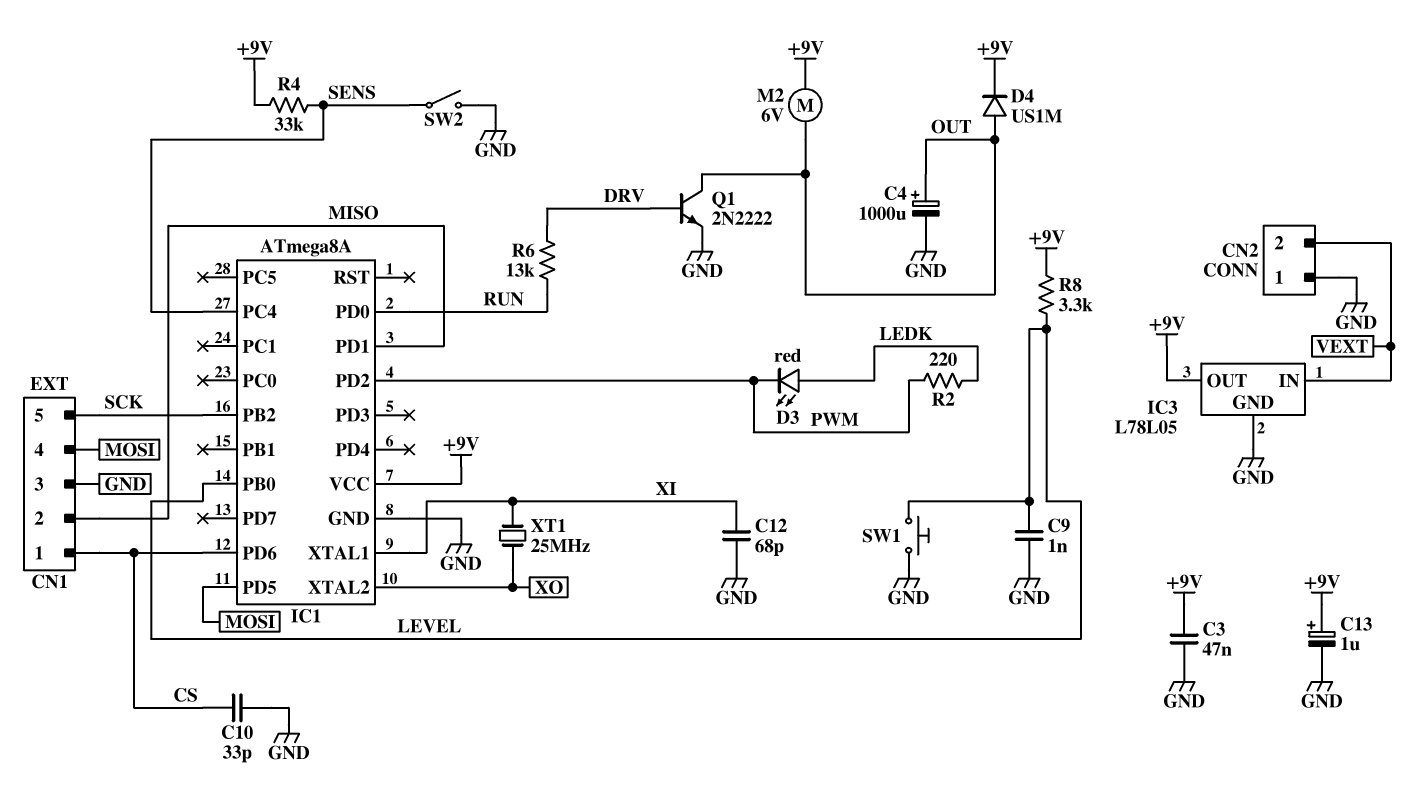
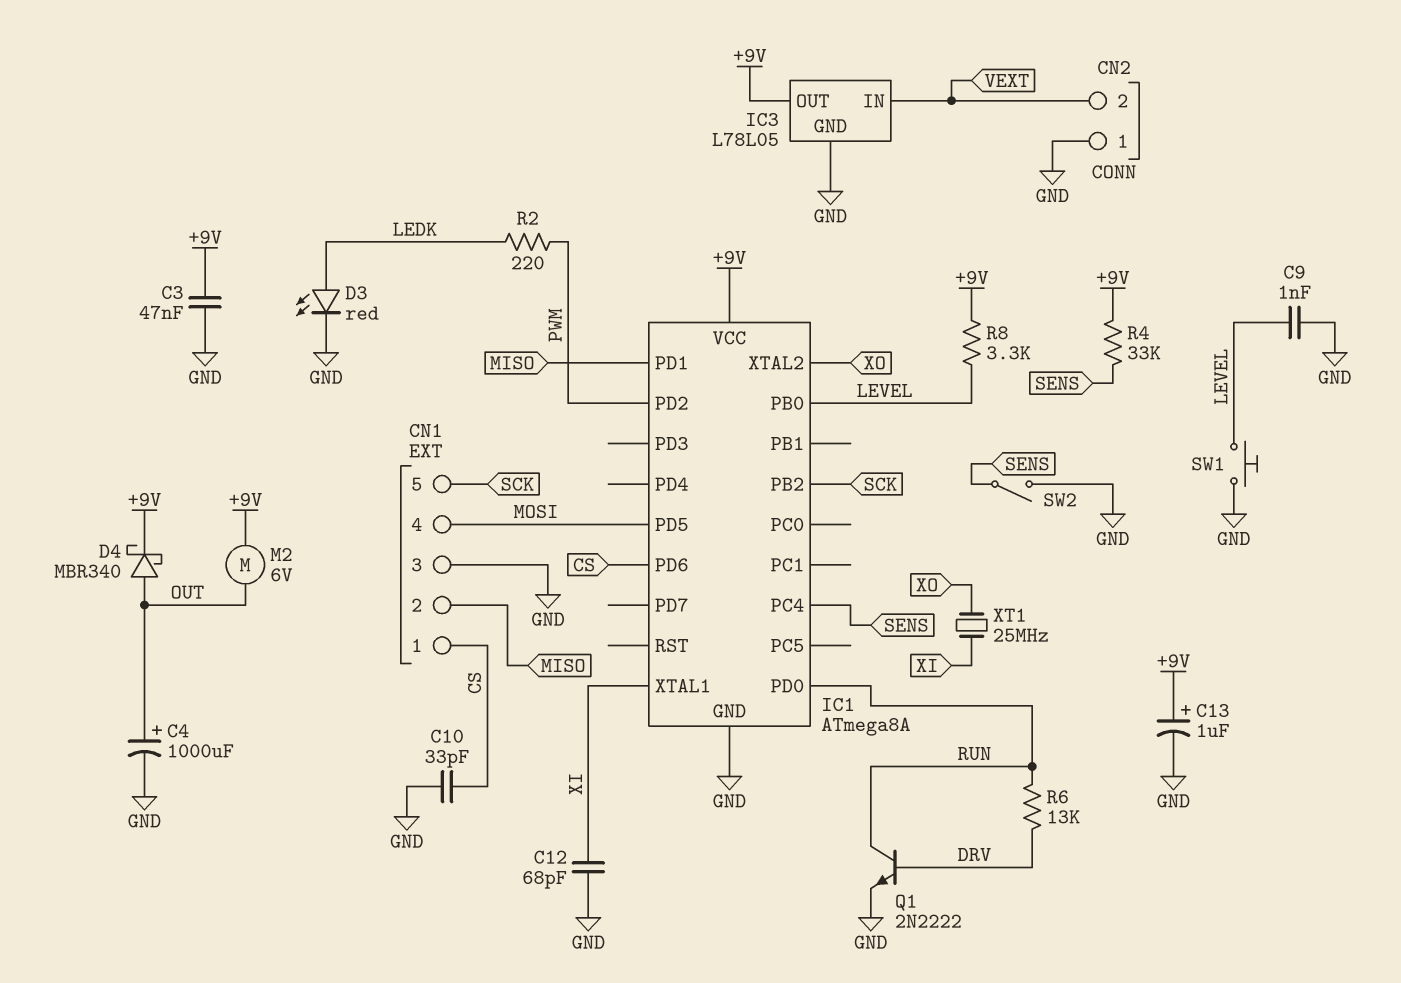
D3: LED red (A LEDK, K PWM) -> LED red (A LEDK, K GND)
D4: diode US1M (A OUT, K +9V) -> schottky MBR340 (A OUT, K +9V)
Q1: NPN 2N2222 (B DRV, C OUT, E GND) -> NPN 2N2222 (B DRV, C RUN, E GND)

